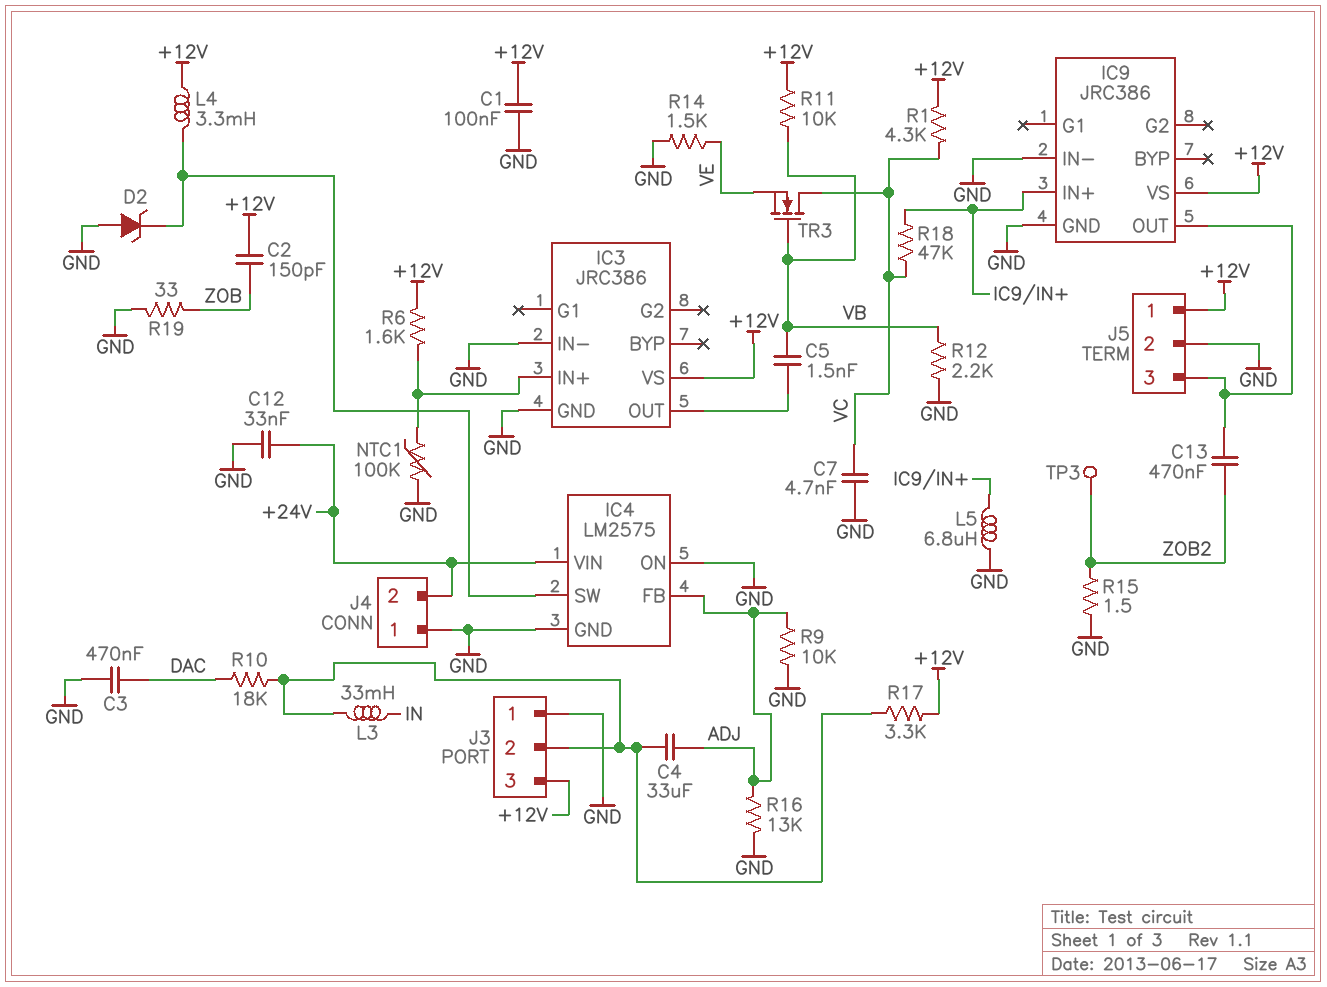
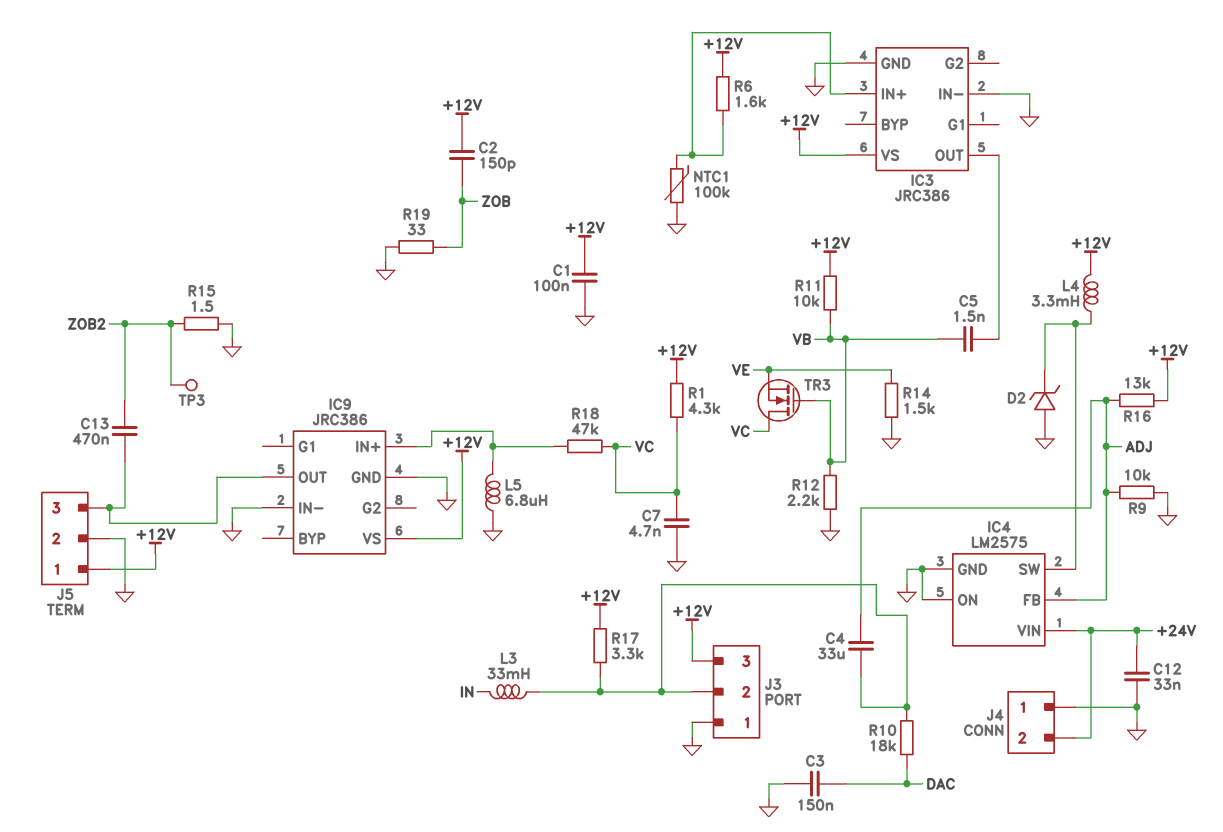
C3: 470nF (DAC, GND) -> 150nF (DAC, GND)
R16: 13k (ADJ, GND) -> 13k (+12V, ADJ)

